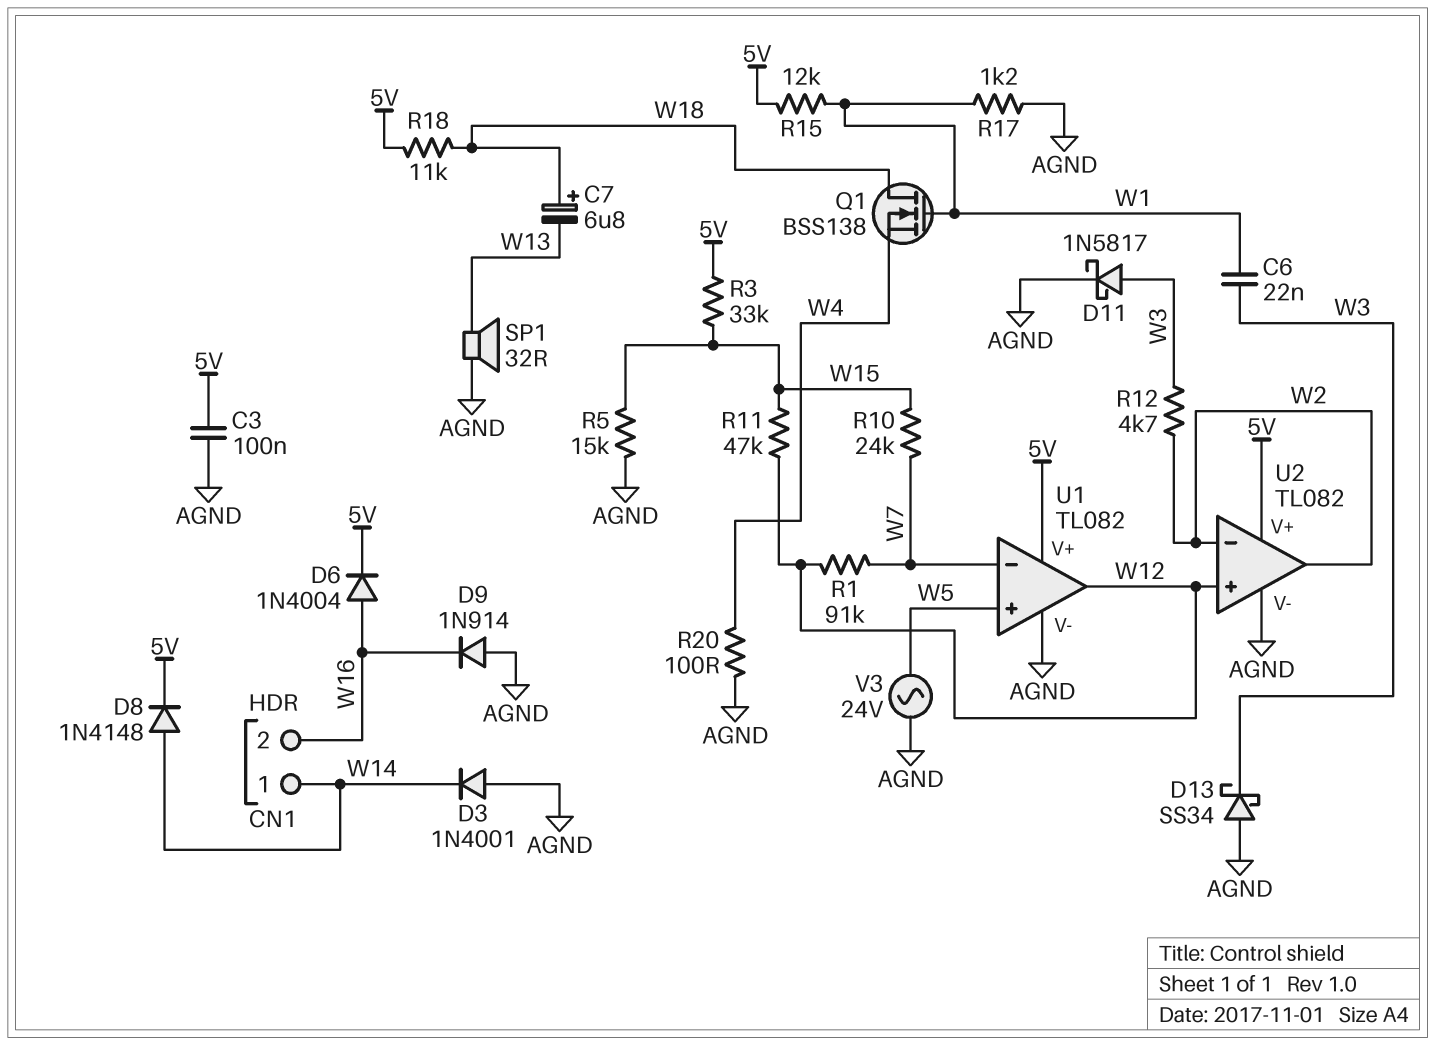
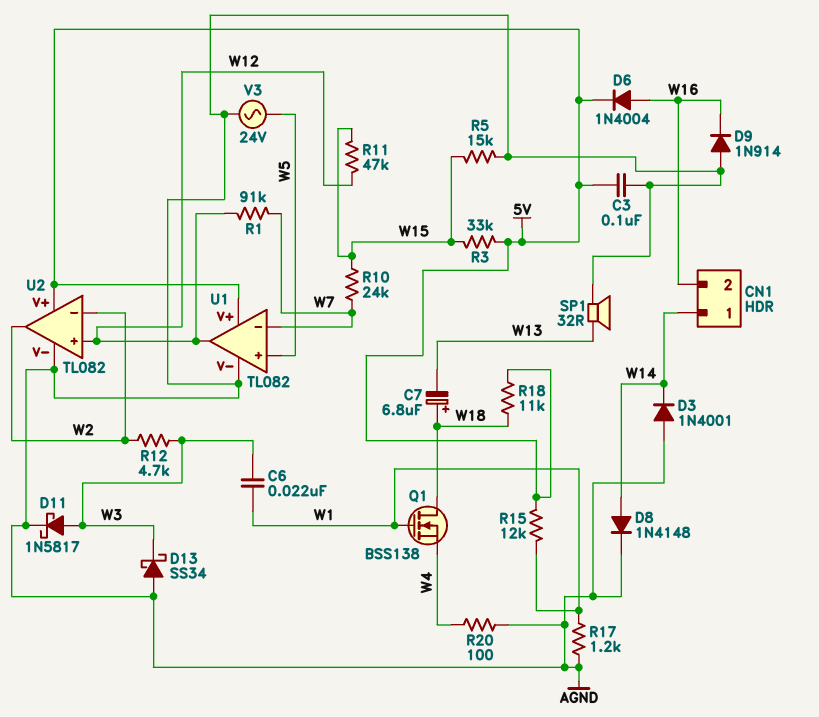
D8: diode 1N4148 (A W14, K 5V) -> diode 1N4148 (A W14, K AGND)

